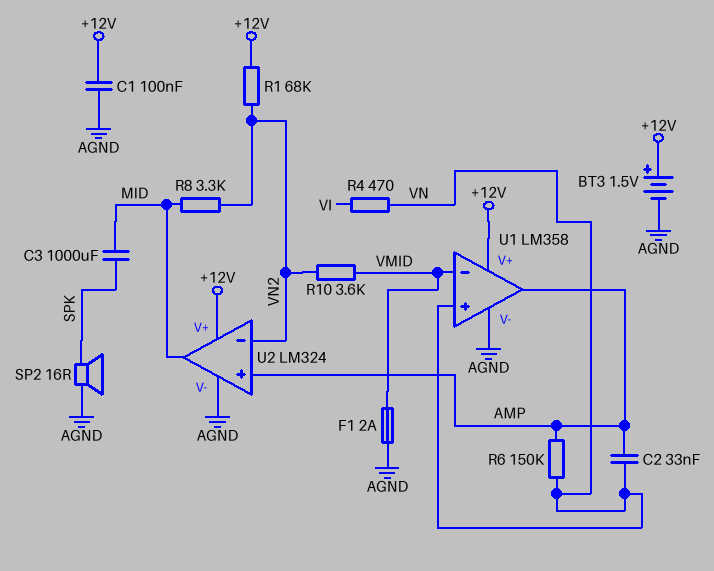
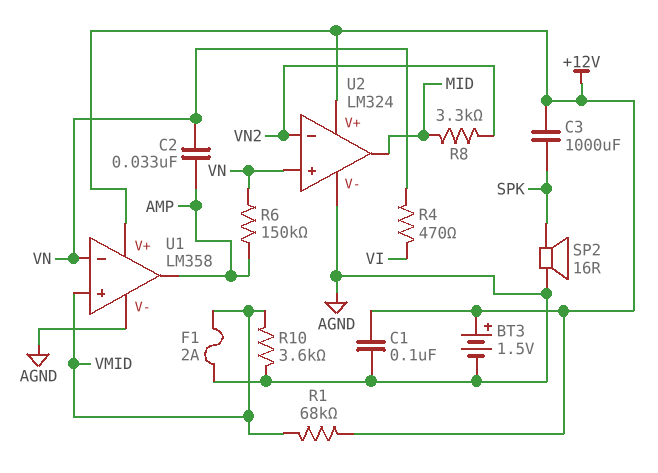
C3: 1000uF (MID, SPK) -> 1000uF (+12V, SPK)
R1: 68k (+12V, VN2) -> 68k (+12V, VMID)
R10: 3.6k (VMID, VN2) -> 3.6k (AGND, VMID)
U1 pin in+: VN -> VMID
U1 pin in-: VMID -> VN
U2 pin in+: AMP -> VN

